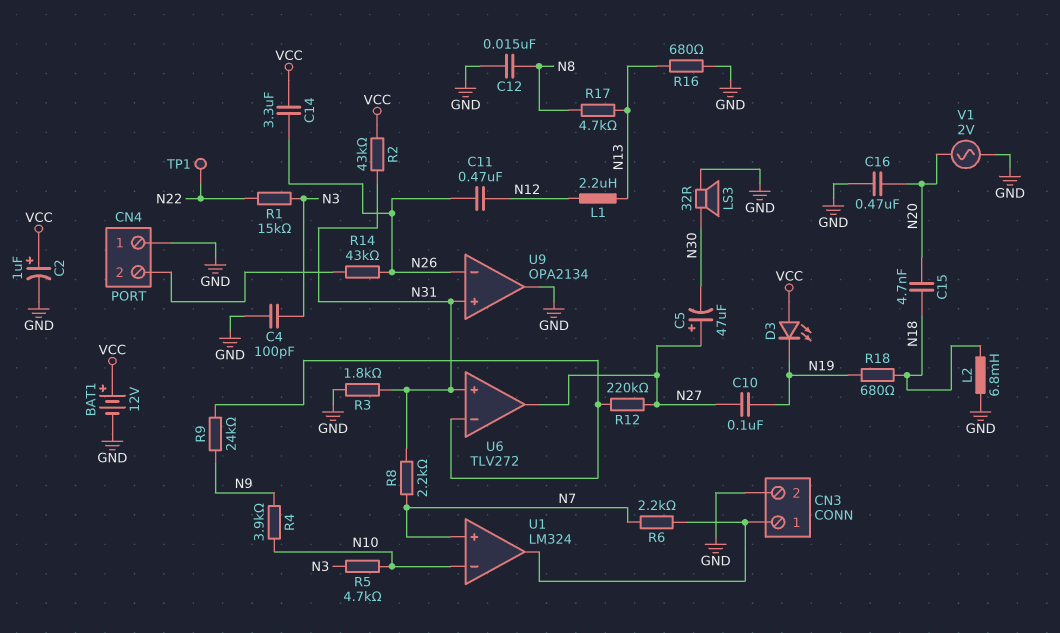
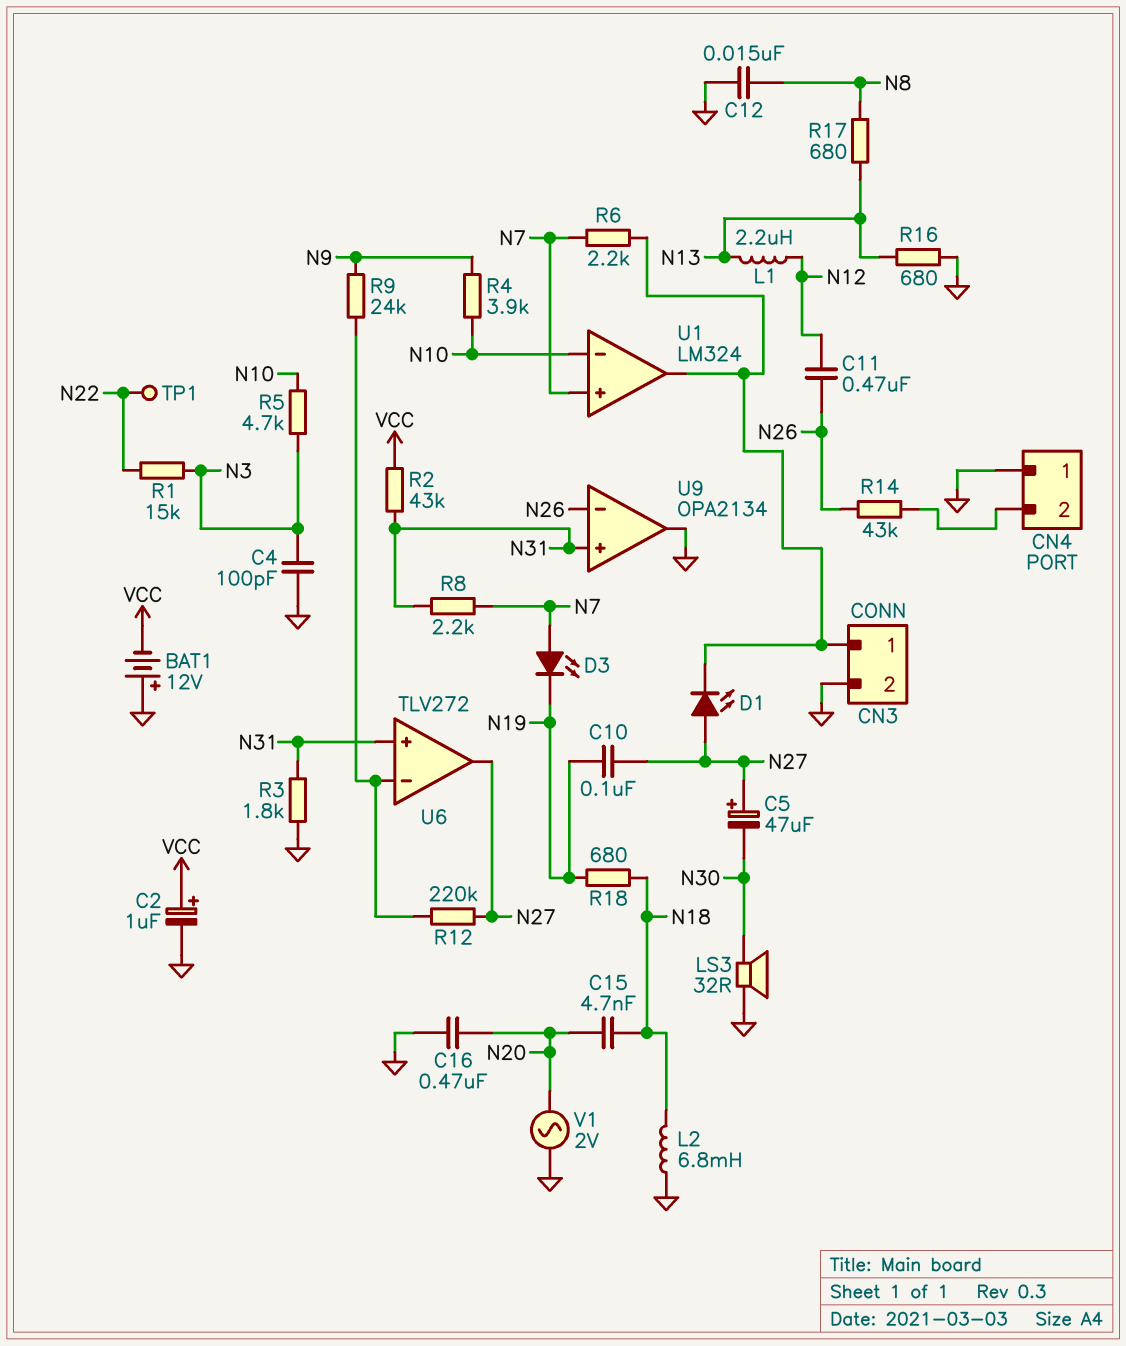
BAT1: 12V (plus VCC, minus GND) -> 12V (plus GND, minus VCC)
C14: 3.3uF (N26, VCC) -> none
D1: none -> LED (A N27, K CN3/1)
D3: LED (A VCC, K N19) -> LED (A N7, K N19)
R17: 4.7k (N8, N13) -> 680 (N8, N13)

